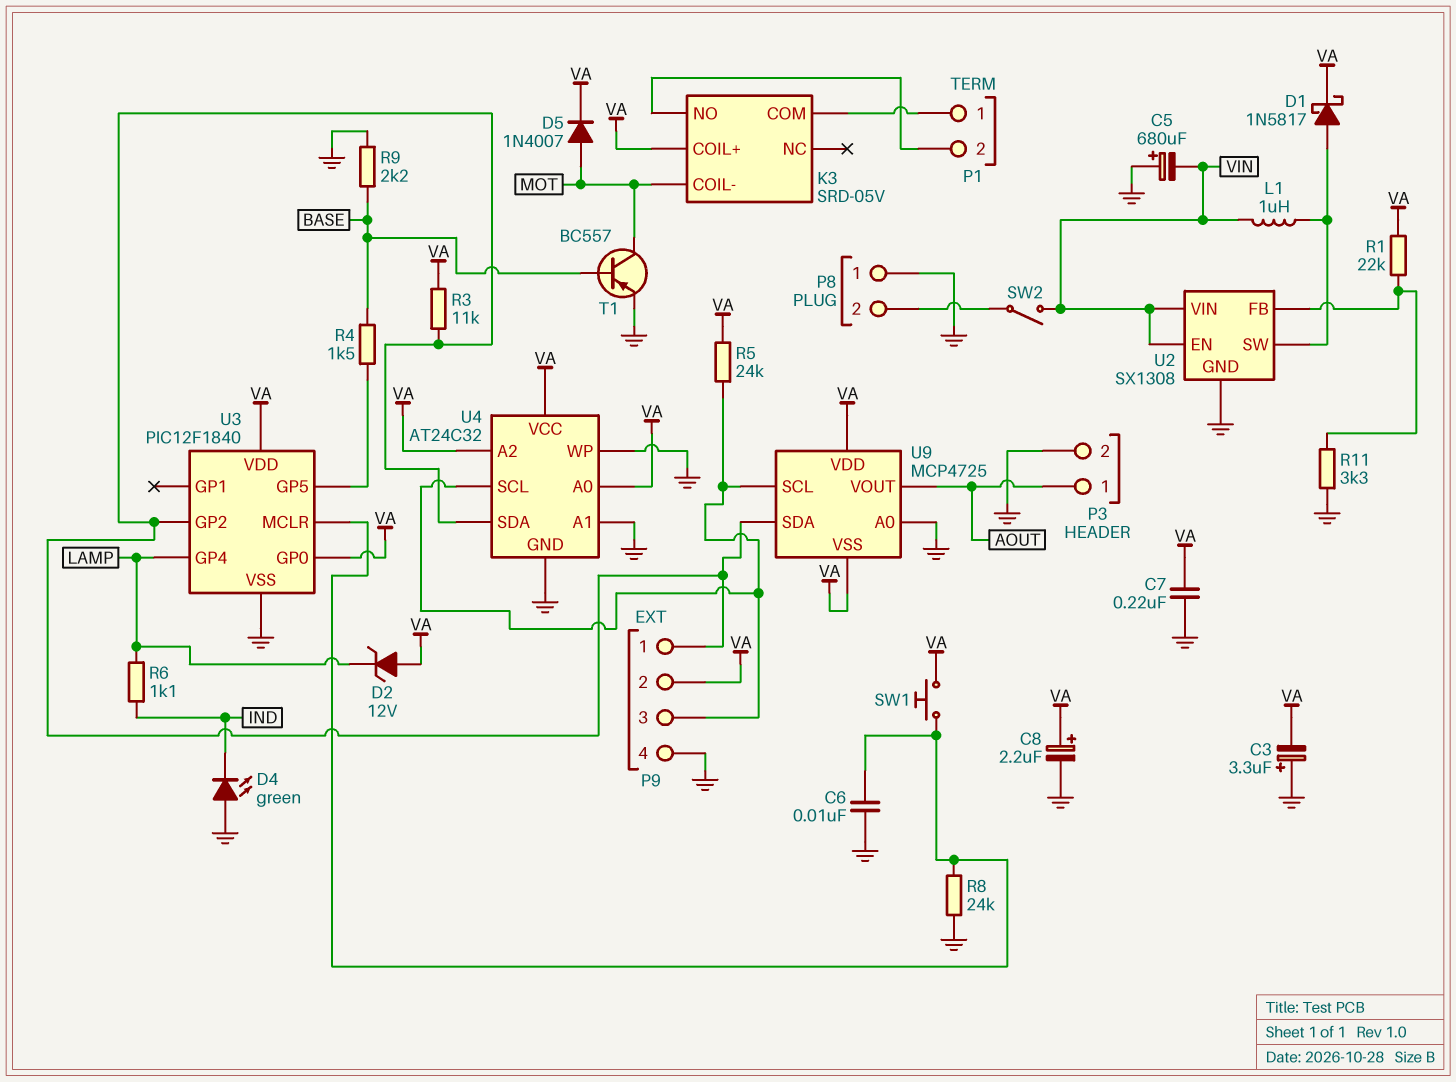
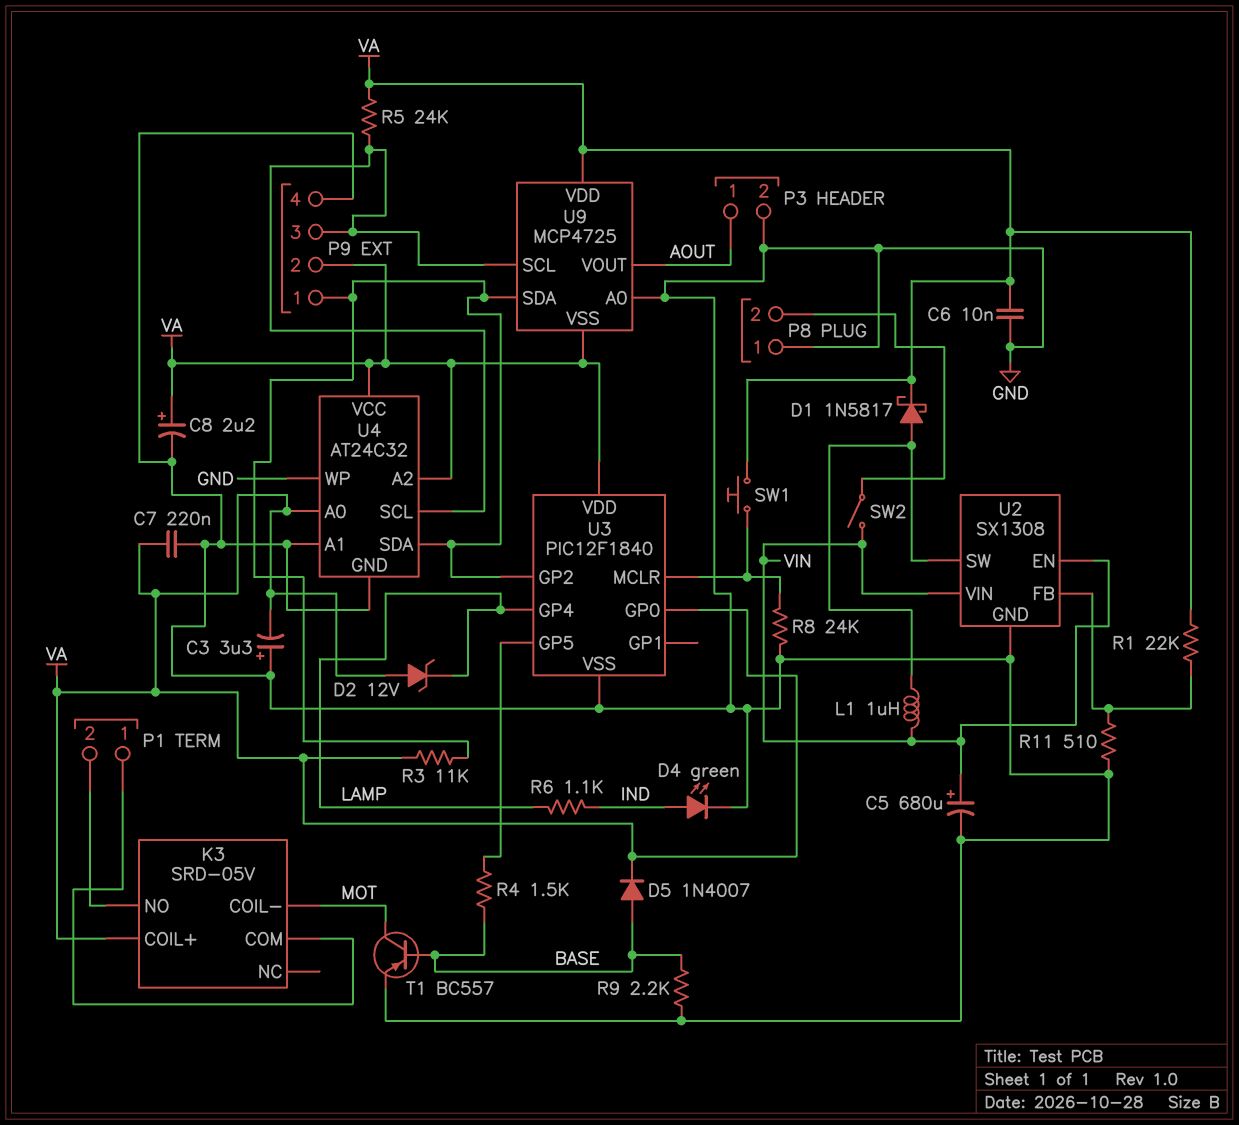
C5: 680uF (plus GND, minus VIN) -> 680uF (plus VIN, minus GND)
C6: 10nF (GND, U3/MCLR) -> 10nF (GND, VA)
D4: LED green (A GND, K IND) -> LED green (A IND, K GND)
D5: diode 1N4007 (A MOT, K VA) -> diode 1N4007 (A BASE, K VA)
R11: 3.3k (GND, U2/FB) -> 510 (GND, U2/FB)

